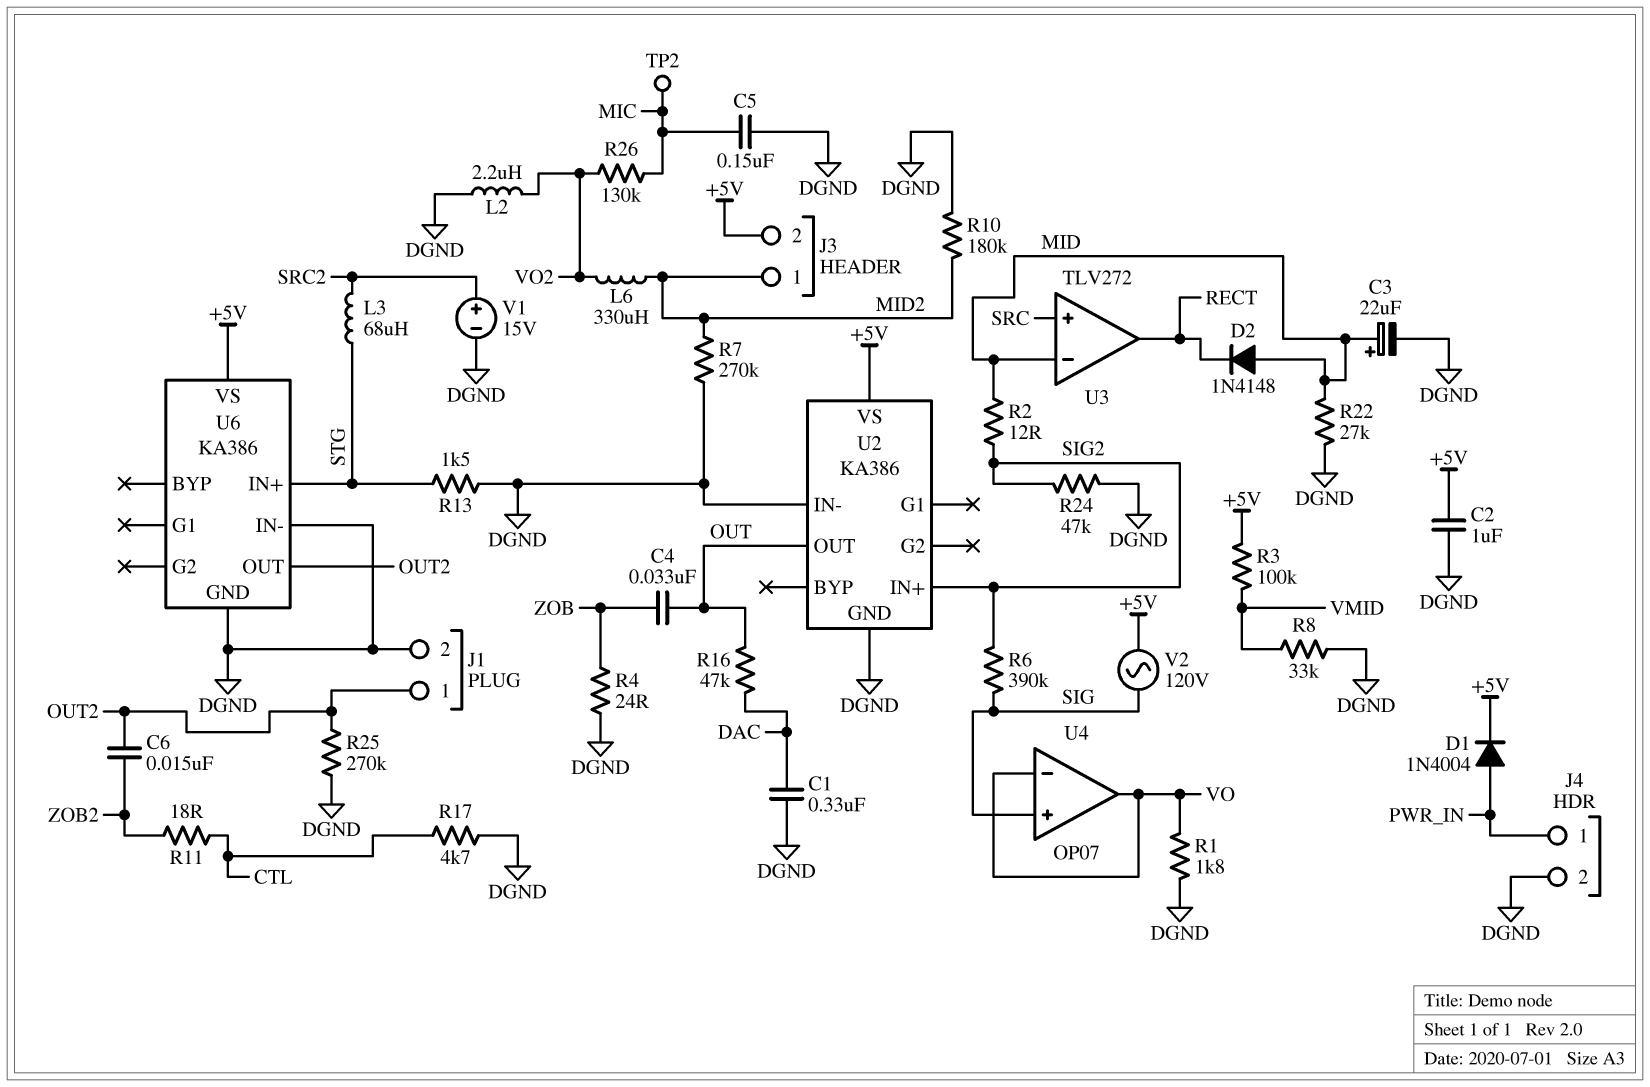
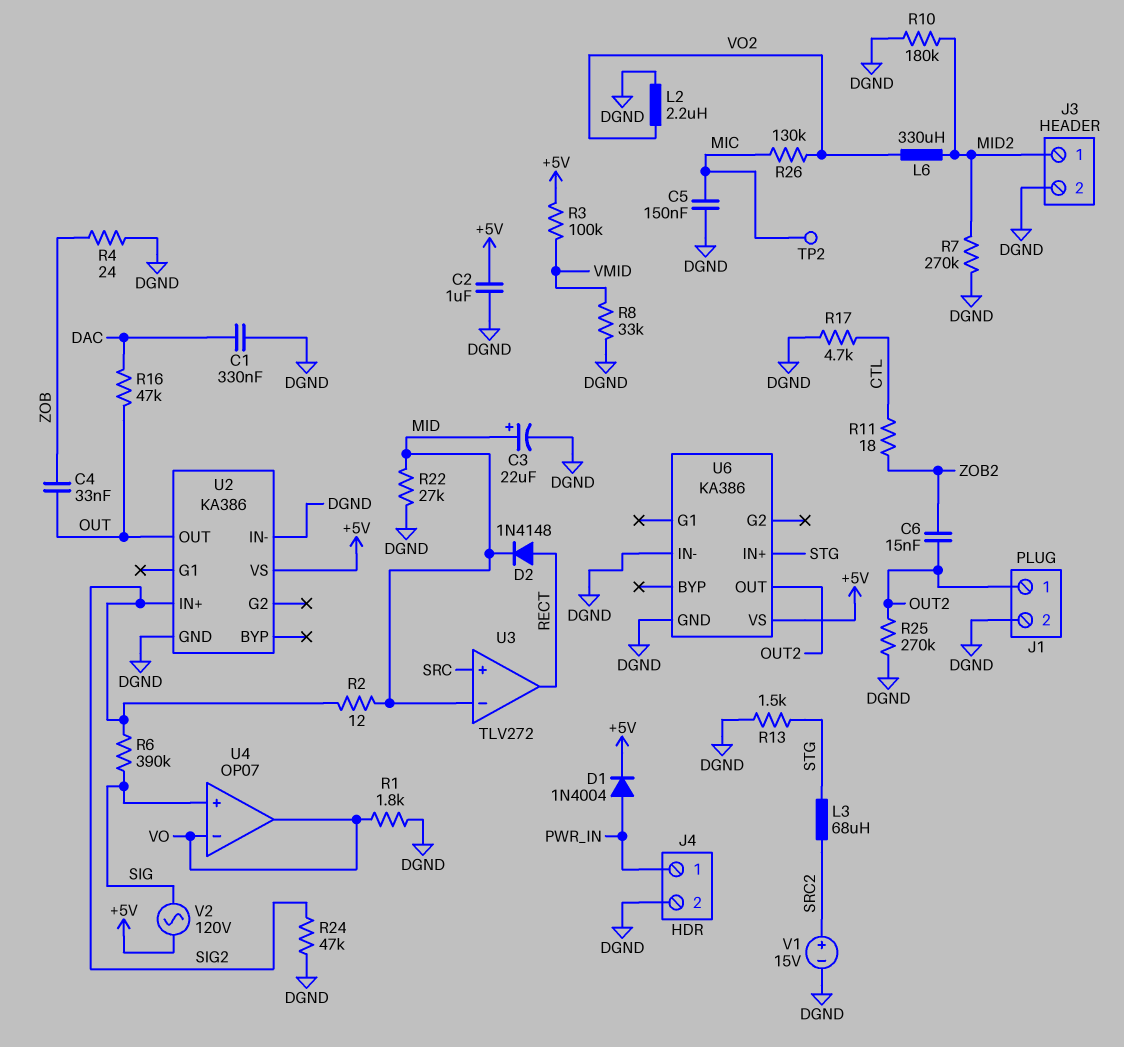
D2: diode 1N4148 (A MID, K RECT) -> diode 1N4148 (A RECT, K MID)
J3 pin 2: +5V -> DGND

